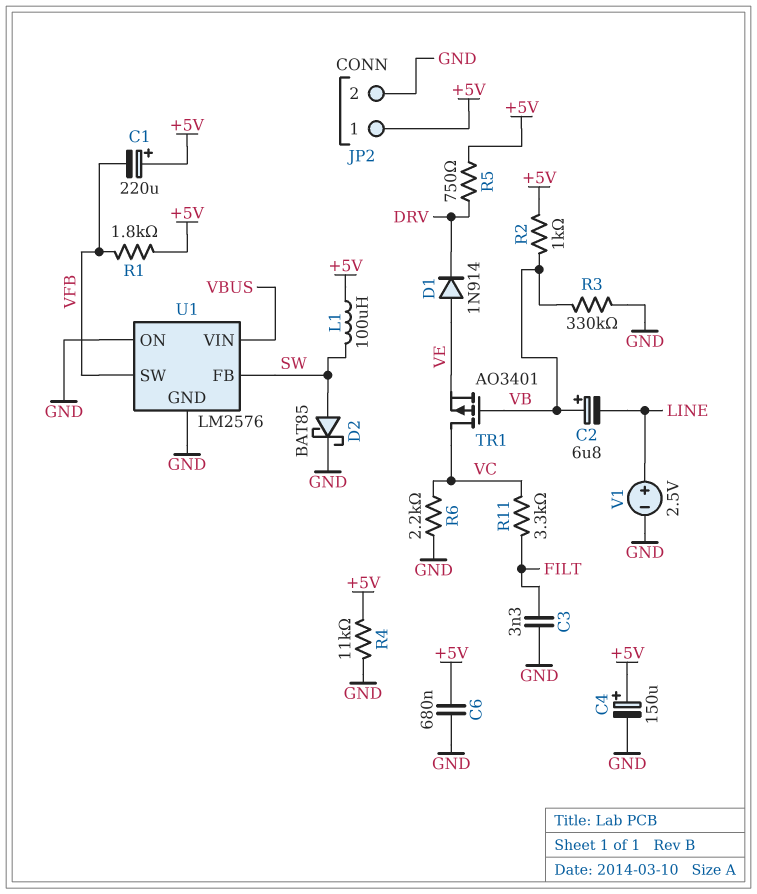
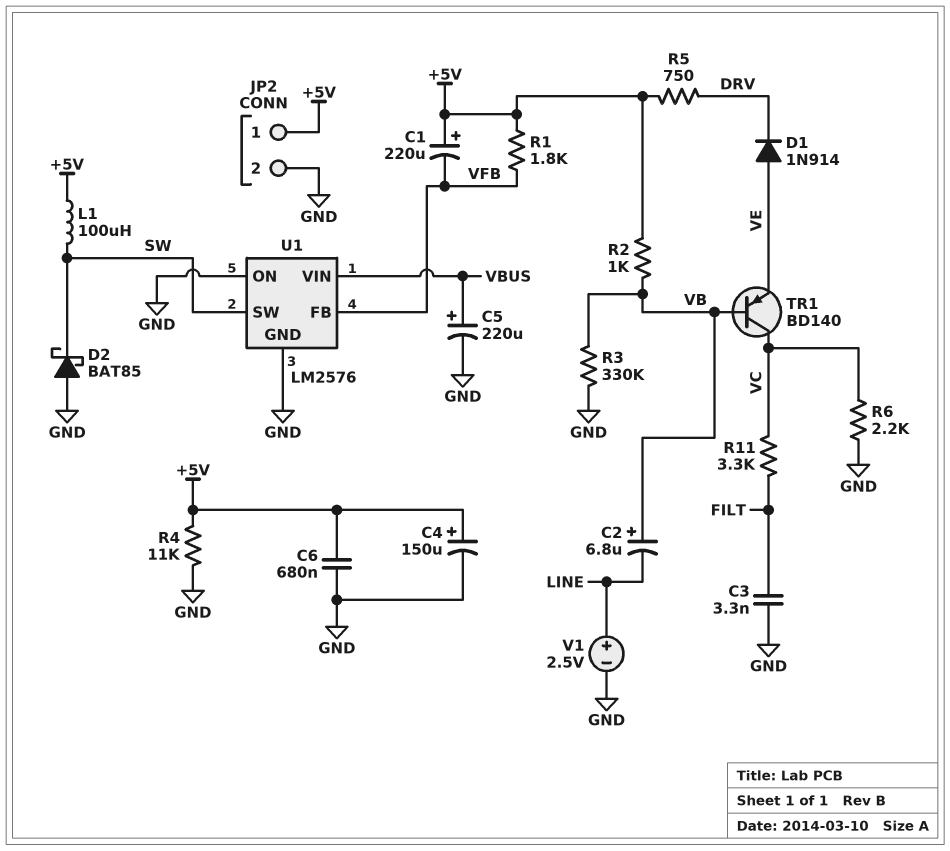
C5: none -> 220uF (plus VBUS, minus GND)
D2: schottky BAT85 (A SW, K GND) -> schottky BAT85 (A GND, K SW)
TR1: PMOS AO3401 (G VB, D VC, S VE) -> PNP BD140 (B VB, C VC, E VE)
U1 pin FB: SW -> VFB
U1 pin SW: VFB -> SW

